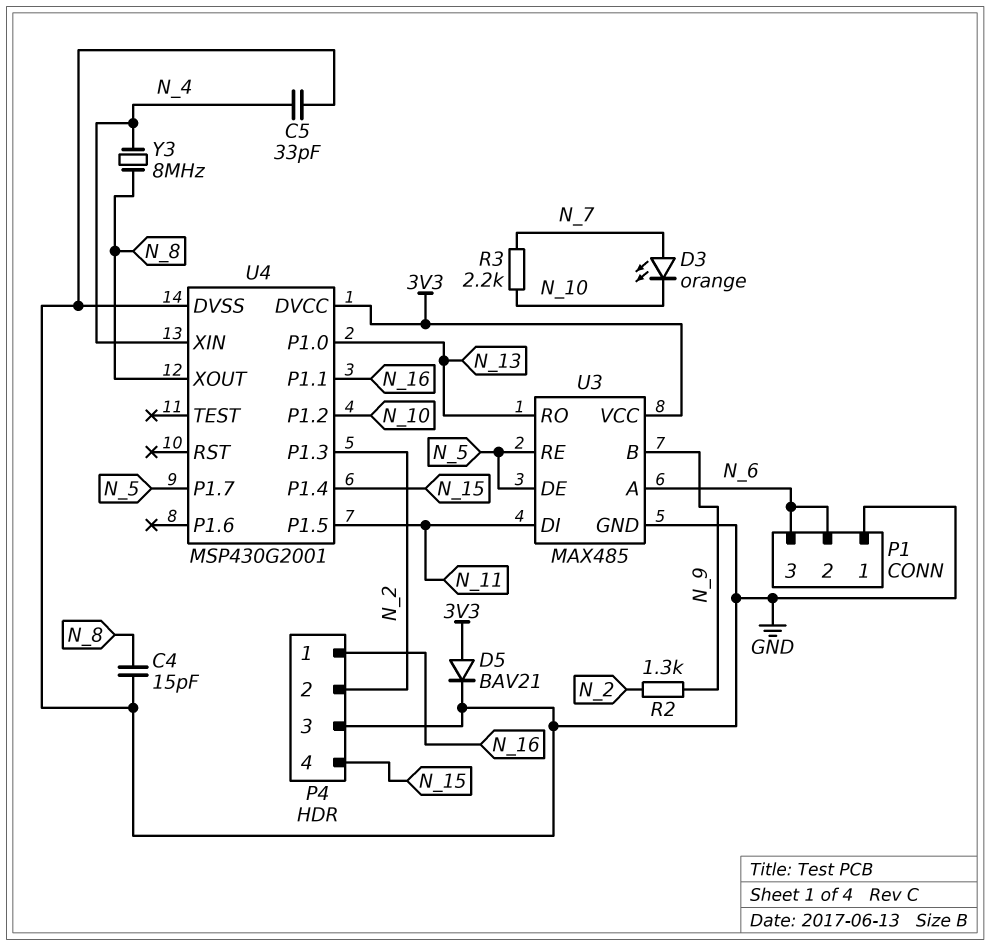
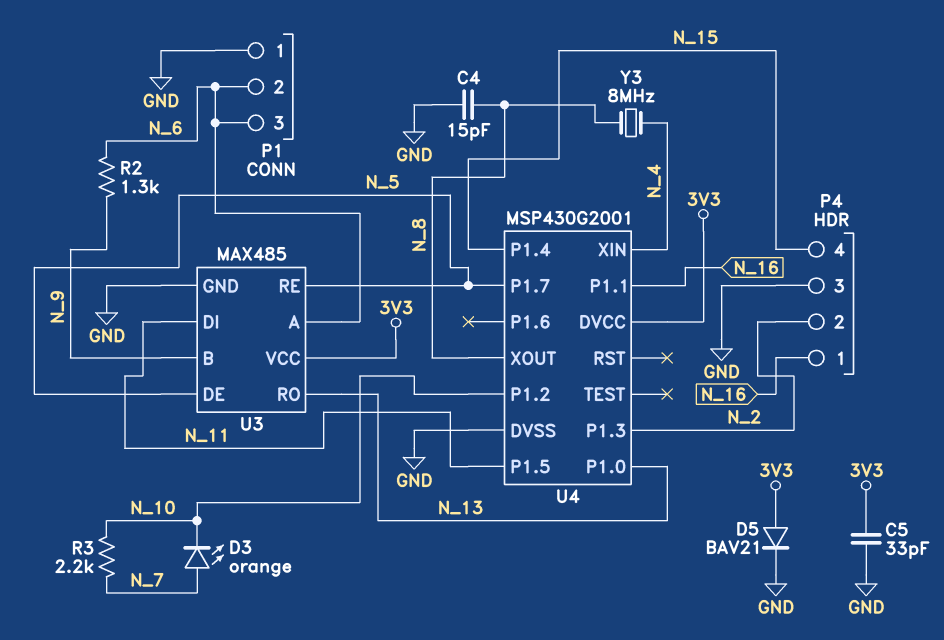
C5: 33pF (GND, N_4) -> 33pF (3V3, GND)
R2: 1.3k (N_2, N_9) -> 1.3k (N_6, N_9)

